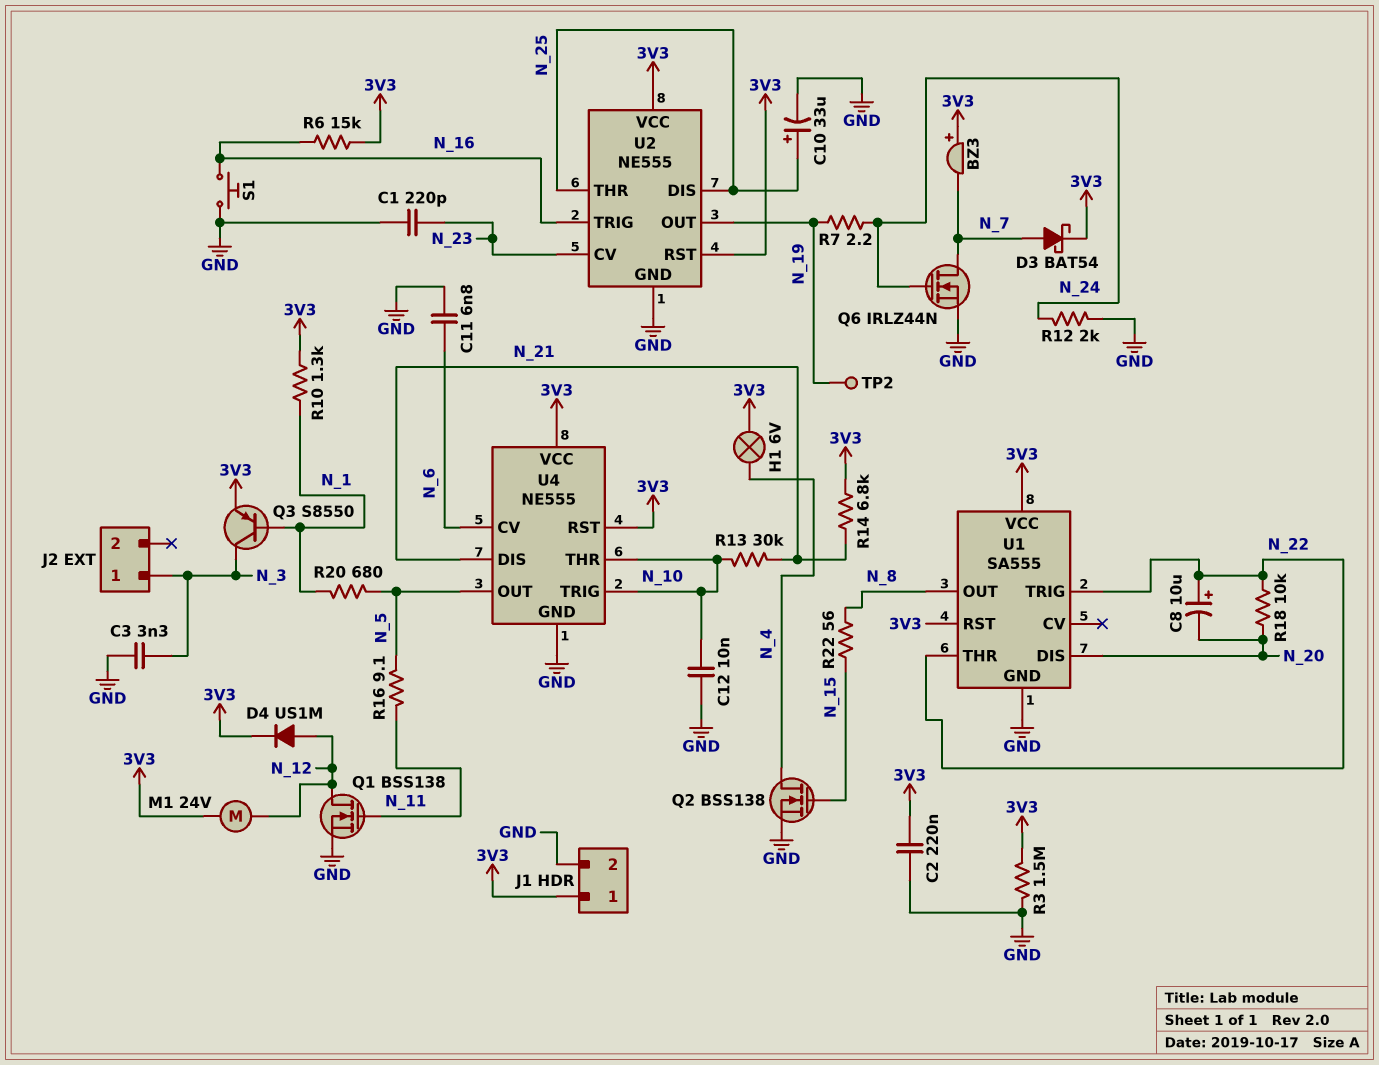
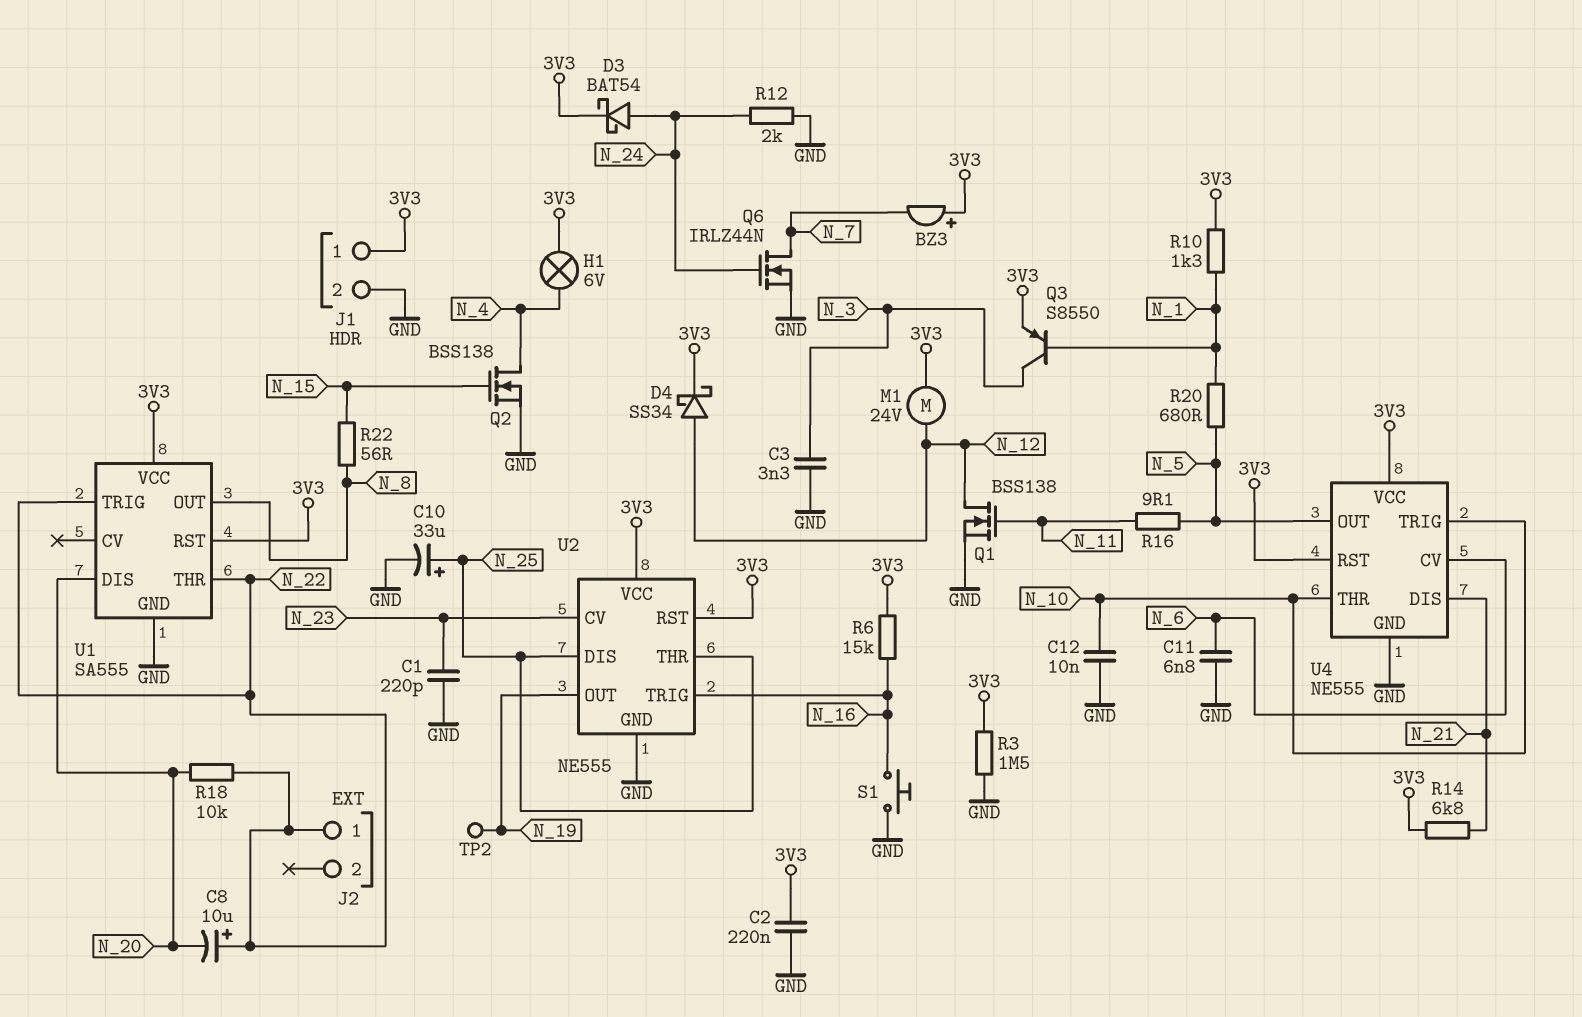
D3: schottky BAT54 (A N_7, K 3V3) -> schottky BAT54 (A N_24, K 3V3)
D4: diode US1M (A N_12, K 3V3) -> schottky SS34 (A N_12, K 3V3)
J2 pin 1: N_3 -> N_22
R7: 2.2 (N_19, N_24) -> none
R13: 30k (N_10, N_21) -> none

